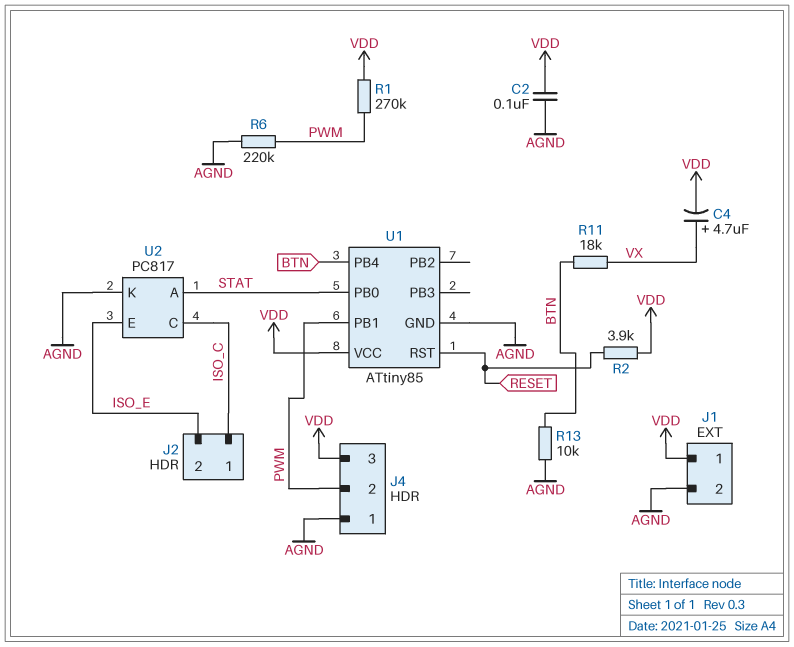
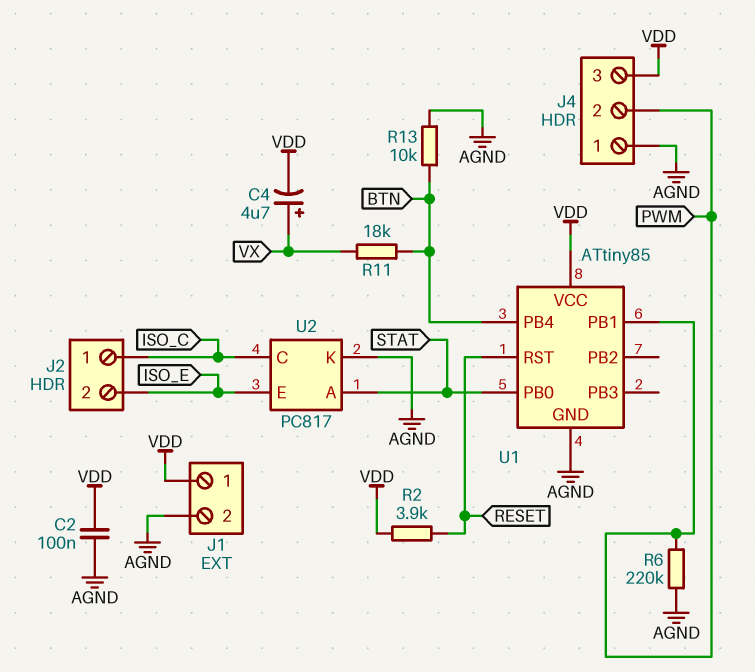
R1: 270k (PWM, VDD) -> none

